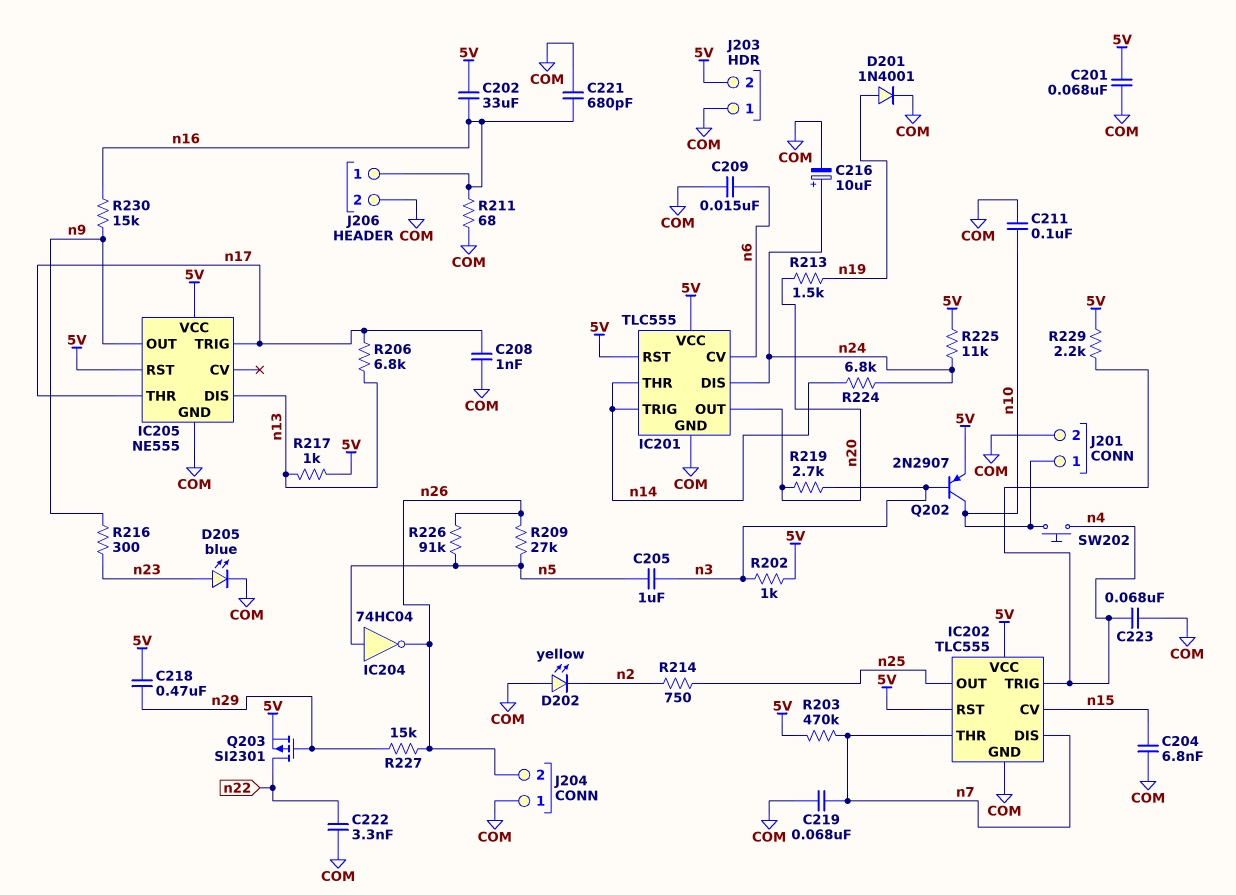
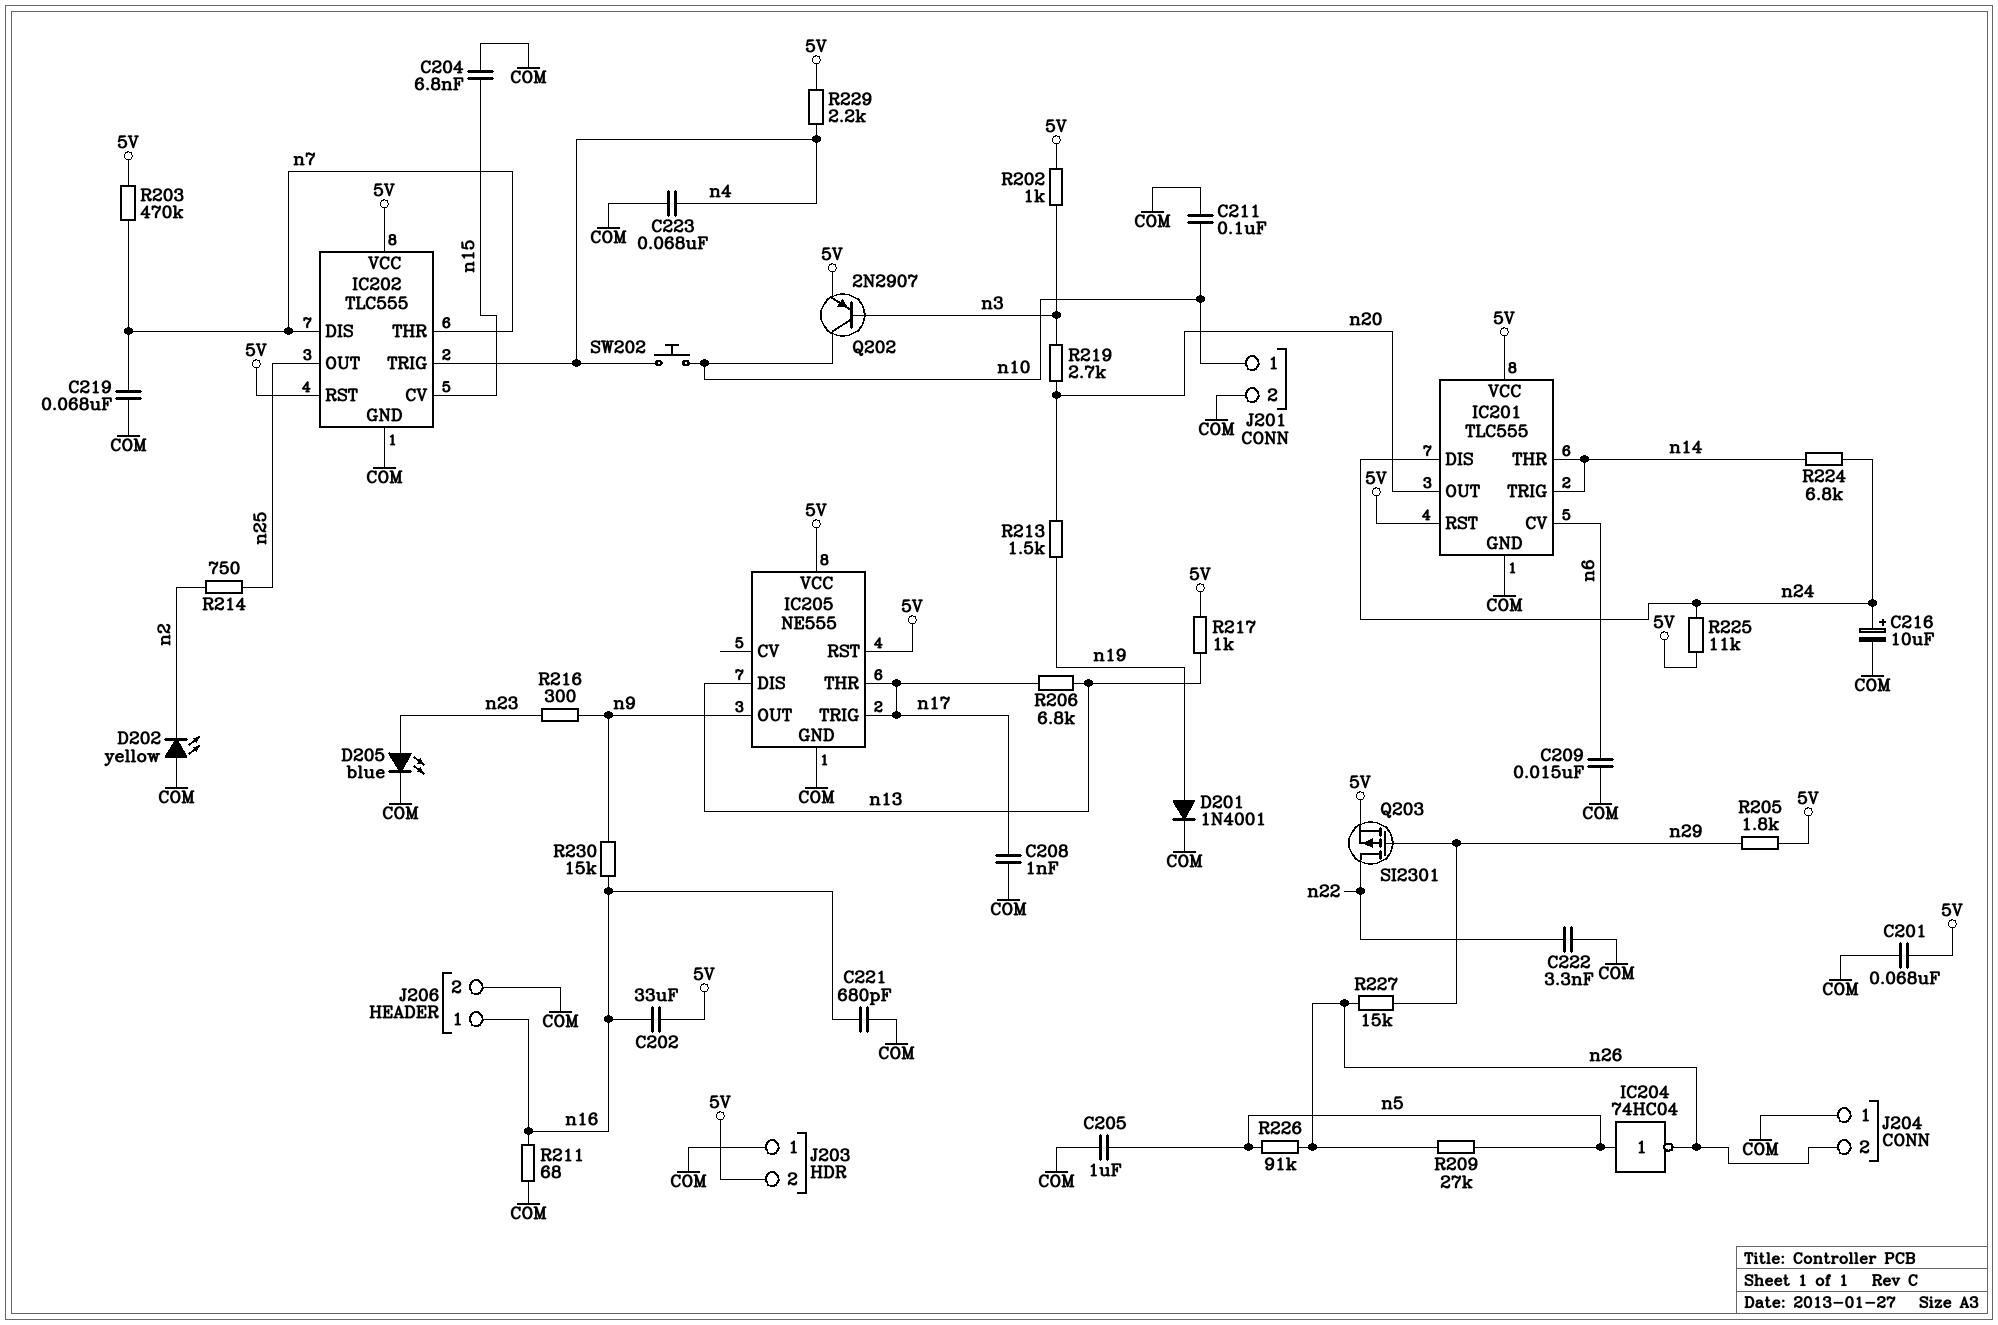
C205: 1uF (n3, n5) -> 1uF (COM, n5)
C218: 470nF (5V, n29) -> none
R205: none -> 1.8k (5V, n29)

